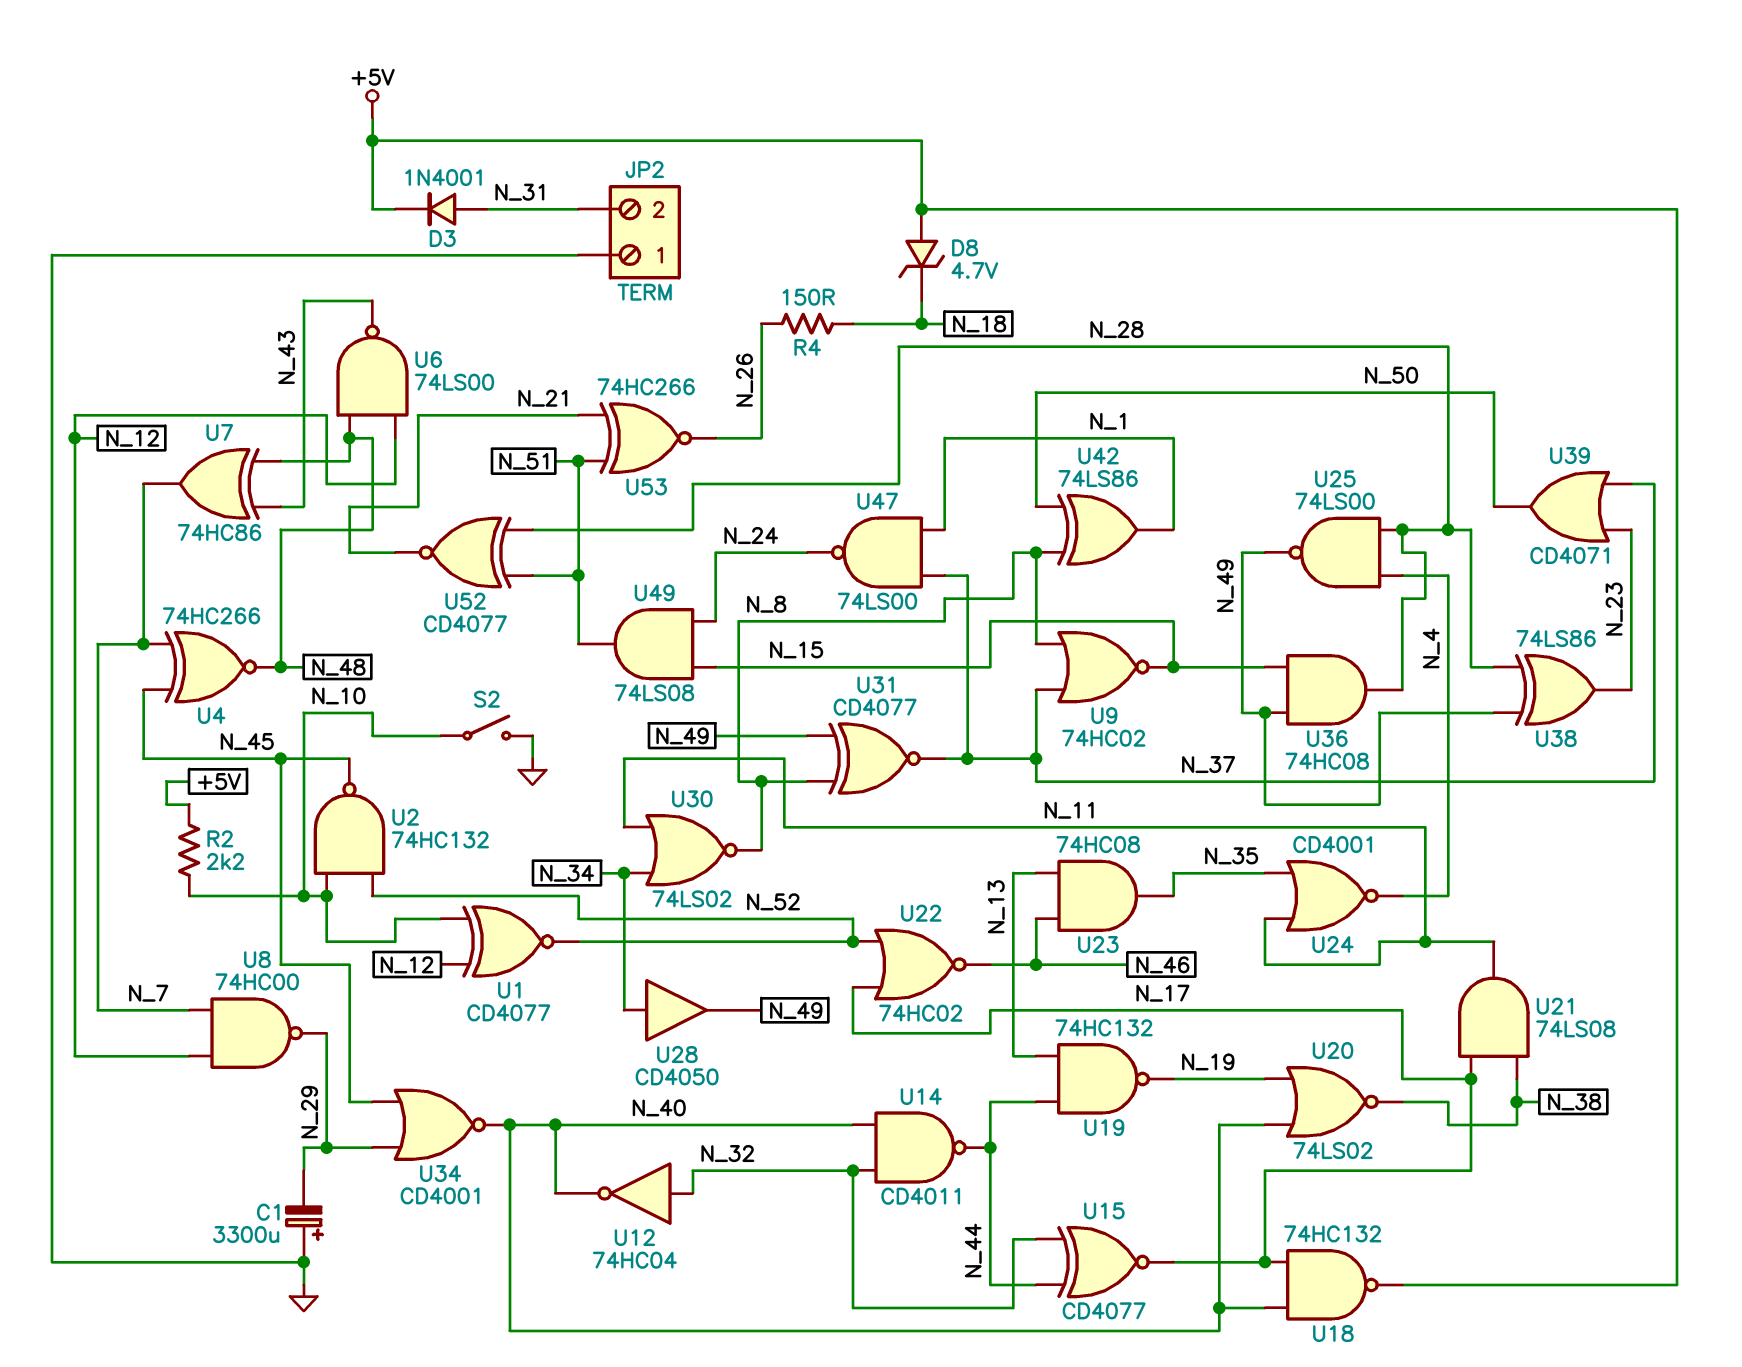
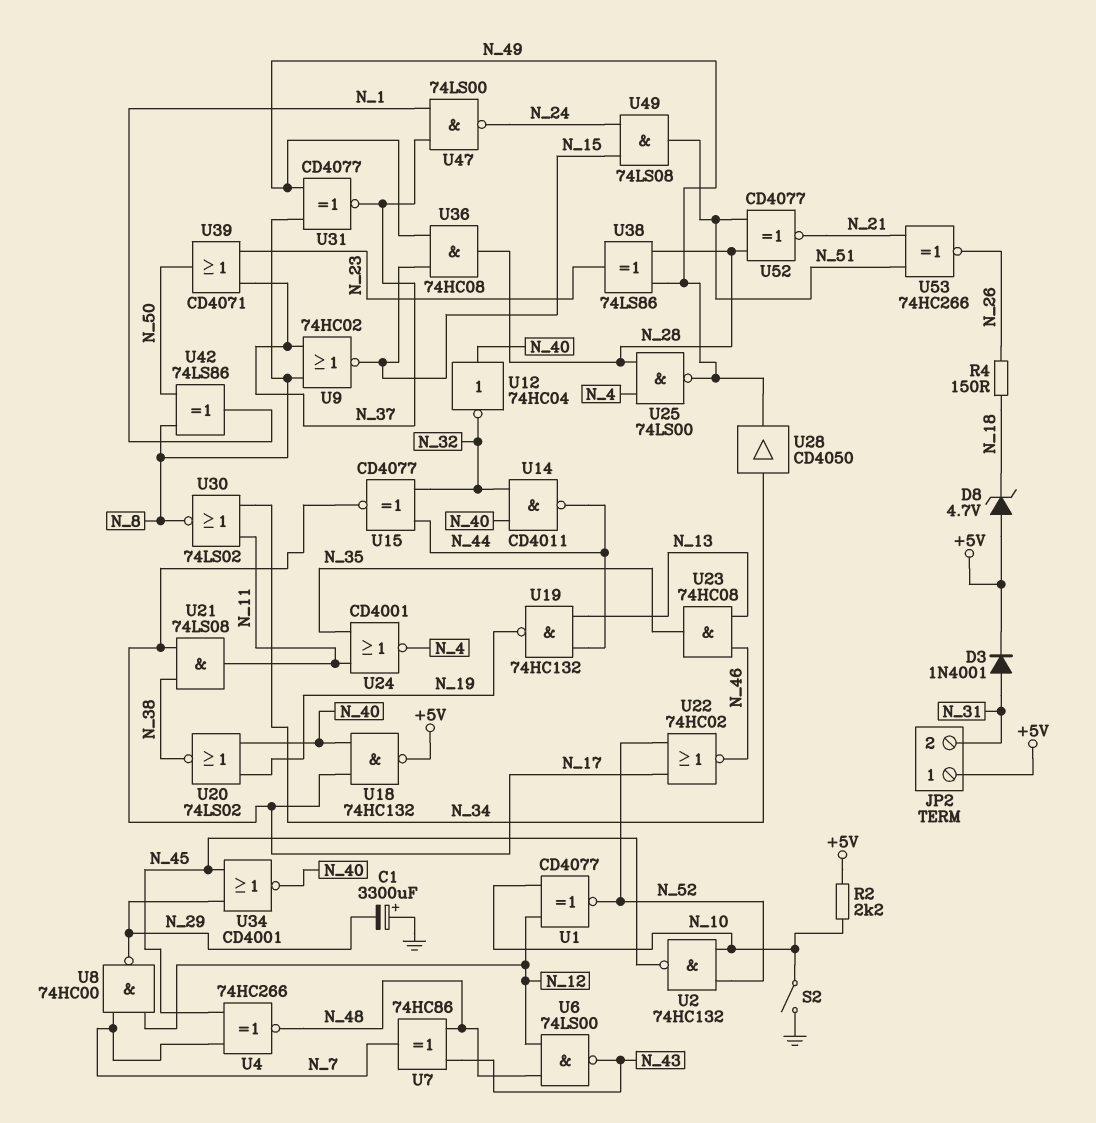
JP2 pin 1: GND -> +5V
U12: NOT 74HC04 (in N_32, out N_40) -> NOT 74HC04 (in N_40, out N_32)

